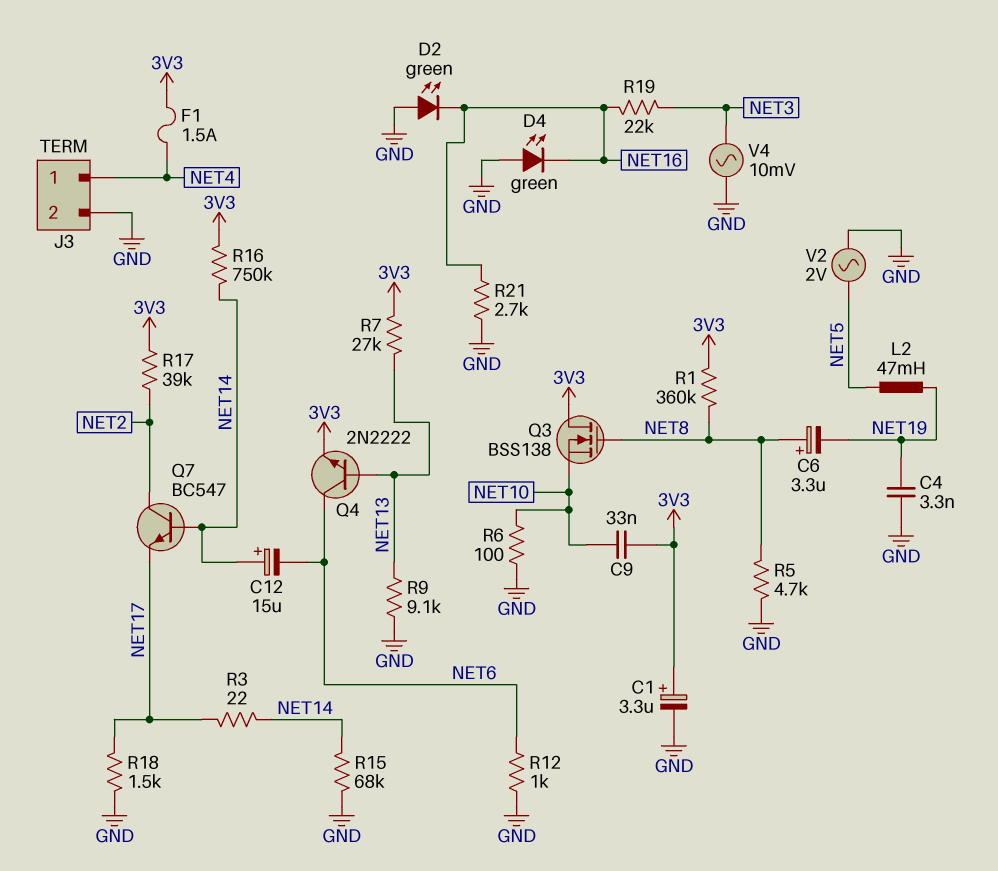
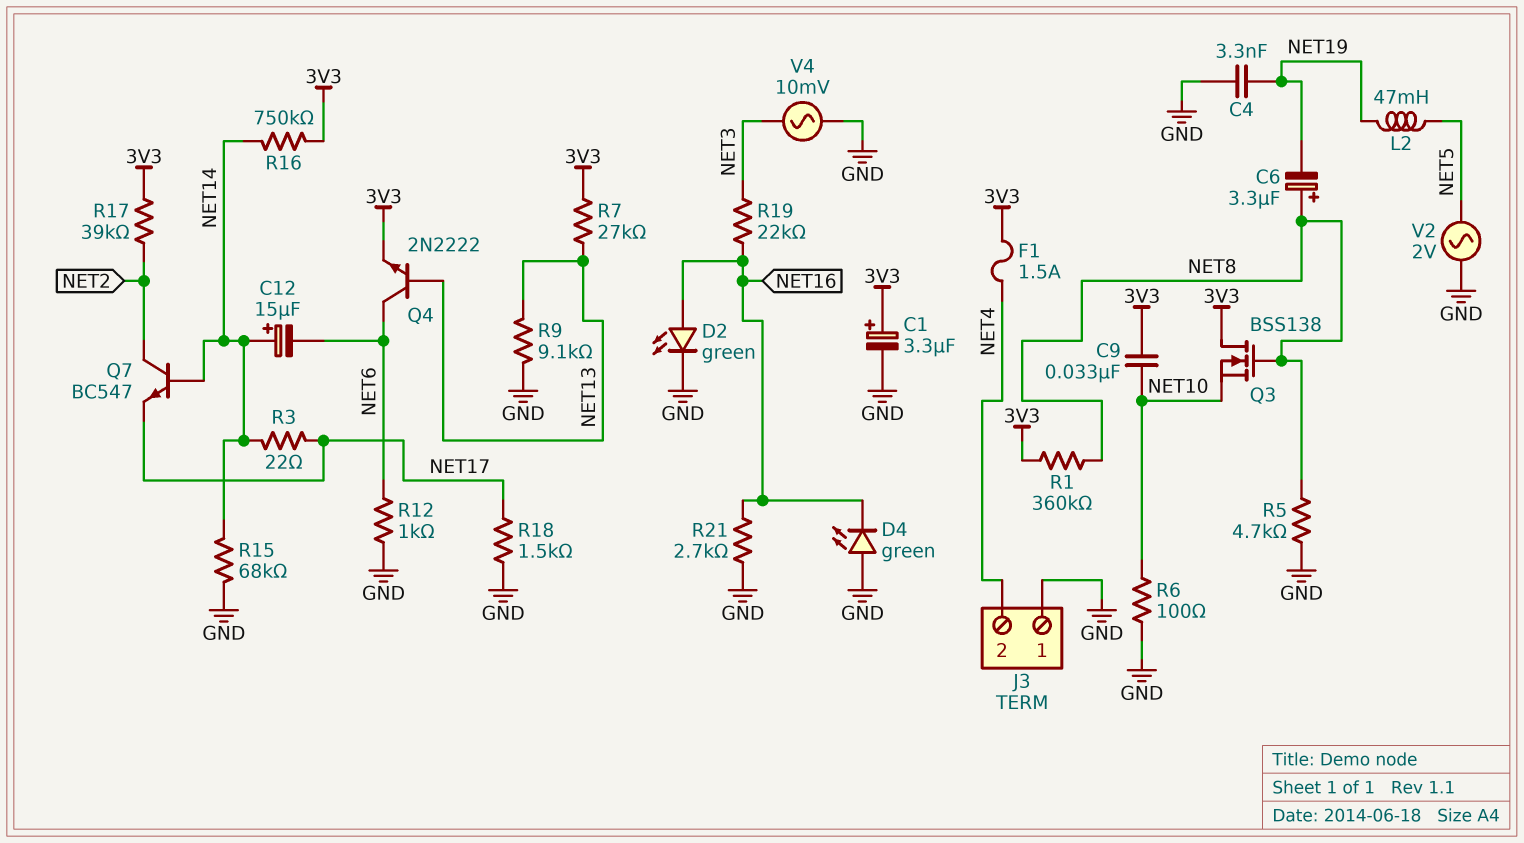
D2: LED green (A GND, K NET16) -> LED green (A NET16, K GND)
J3 pin 1: NET4 -> GND
J3 pin 2: GND -> NET4

